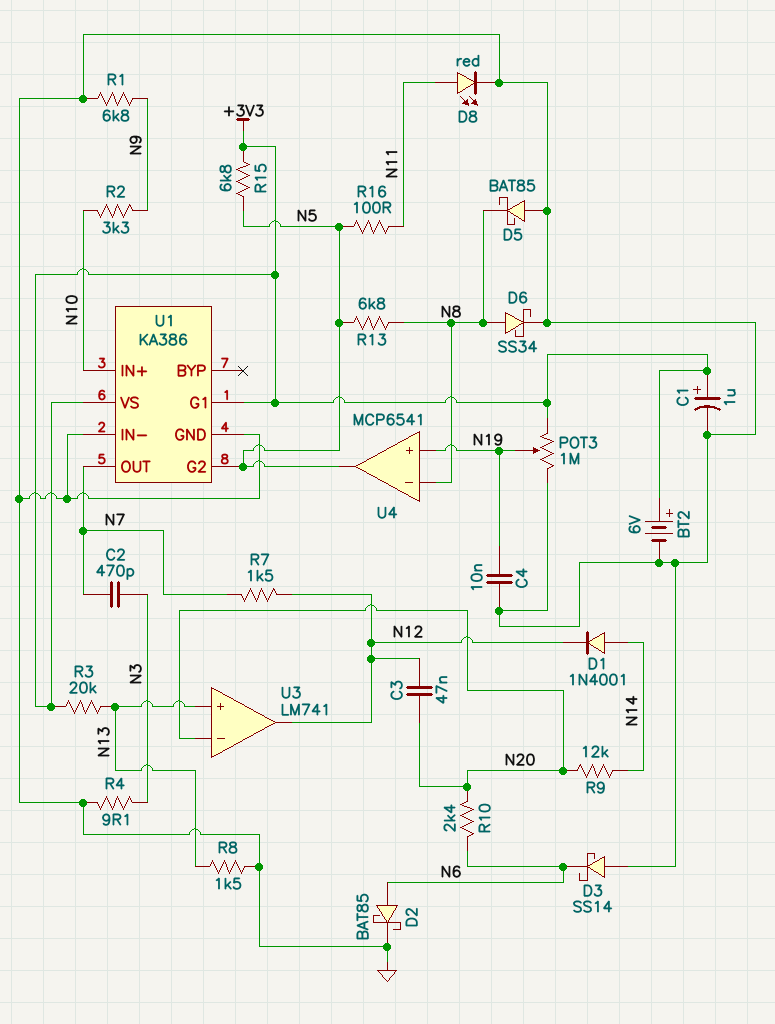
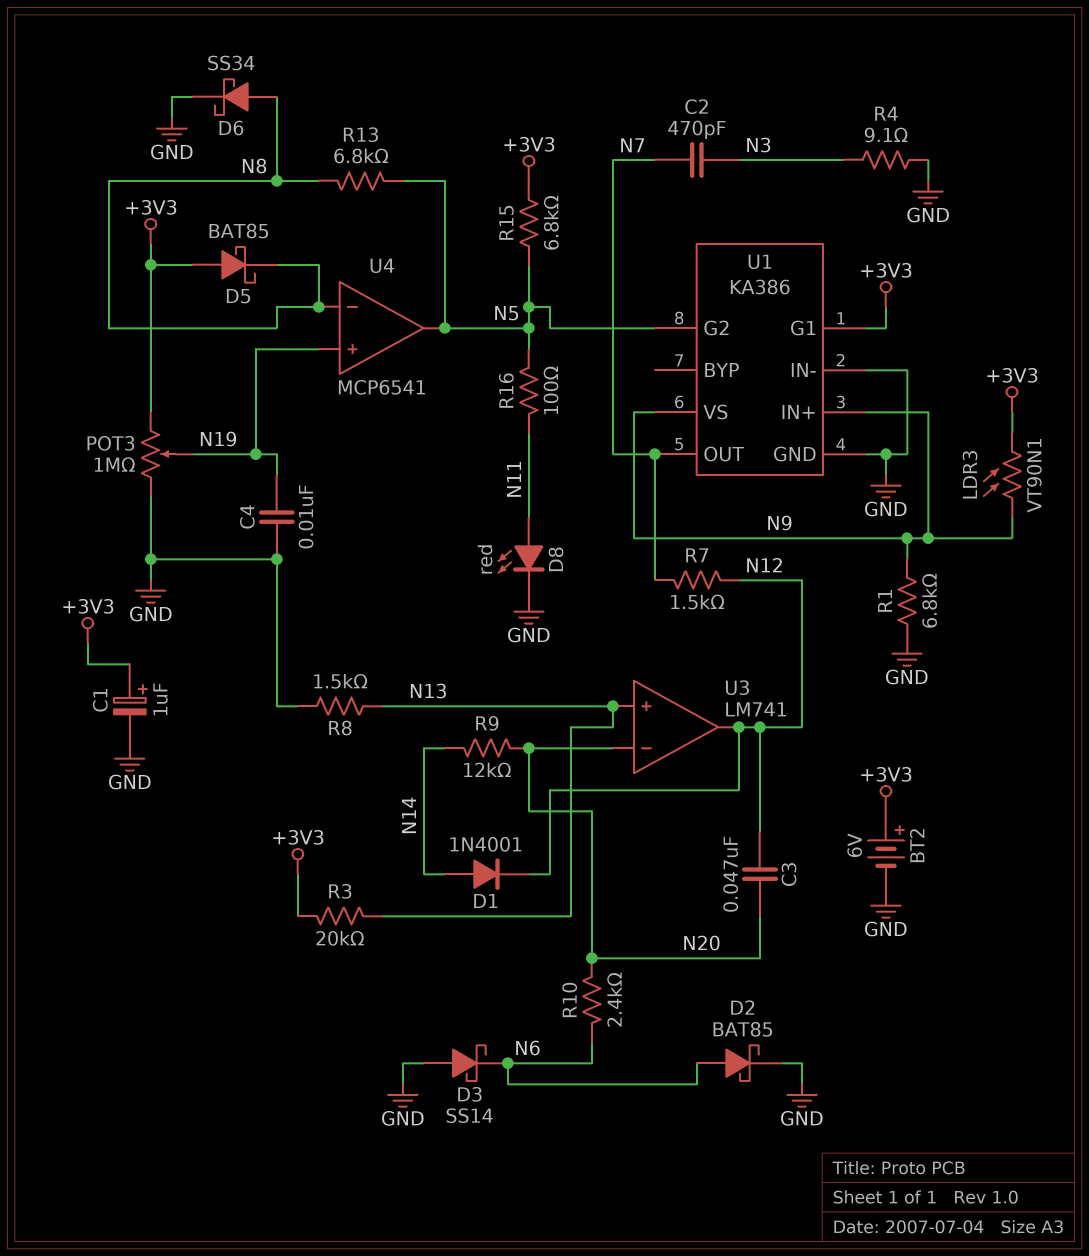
D5: schottky BAT85 (A GND, K N8) -> schottky BAT85 (A +3V3, K N8)
LDR3: none -> VT90N1 (+3V3, N9)
R2: 3.3k (N9, N10) -> none
U1 pin IN+: N10 -> N9
U1 pin VS: +3V3 -> N9

